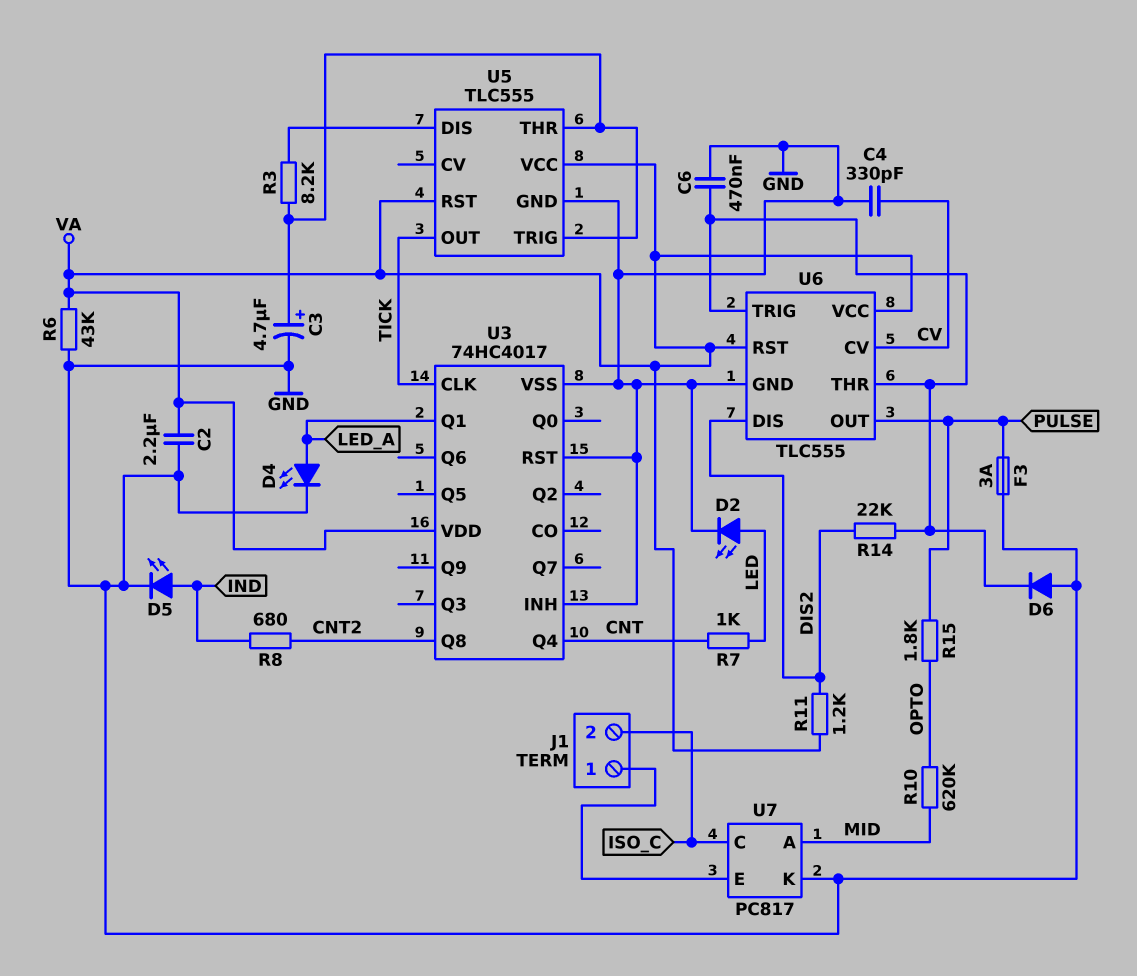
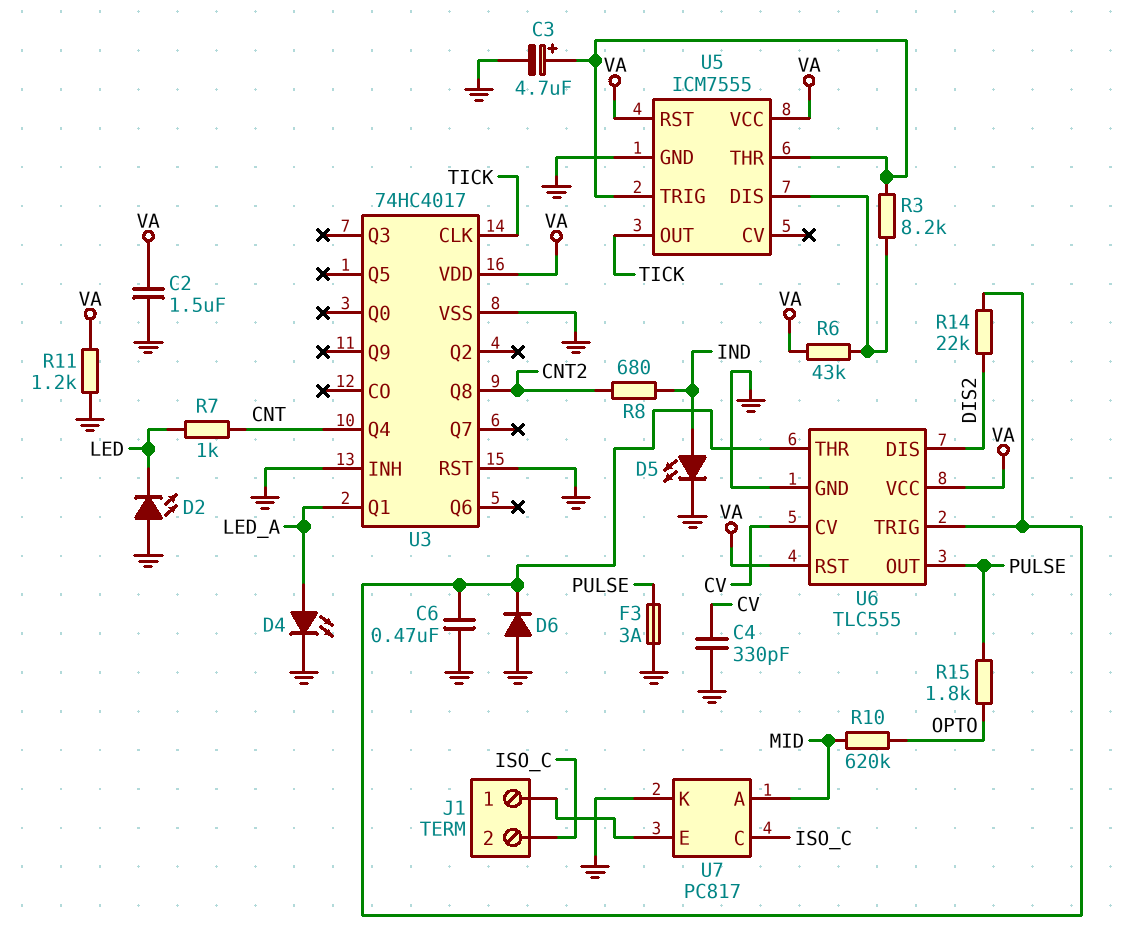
C2: 2.2uF (GND, VA) -> 1.5uF (GND, VA)
D2: LED (A LED, K GND) -> LED (A GND, K LED)
R6: 43k (GND, VA) -> 43k (U5/DIS, VA)
R11: 1.2k (DIS2, VA) -> 1.2k (GND, VA)
U5: TLC555 -> ICM7555

